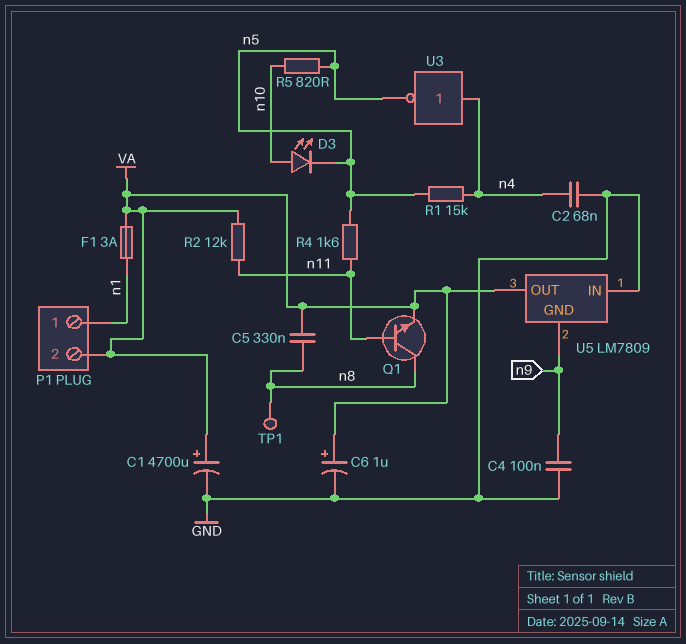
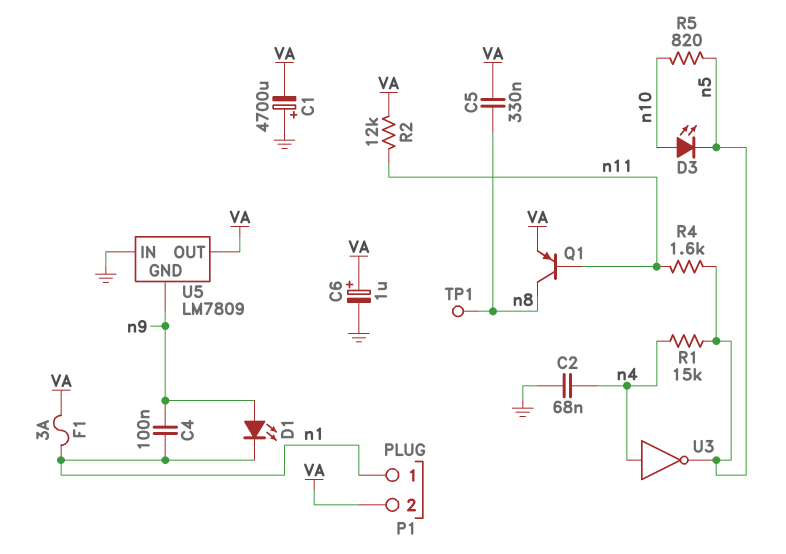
C1: 4700uF (plus VA, minus GND) -> 4700uF (plus GND, minus VA)
C4: 100nF (GND, n9) -> 100nF (n1, n9)
D1: none -> LED (A n9, K n1)
Q1: NPN (B n11, C n8, E VA) -> PNP (B n11, C n8, E VA)

